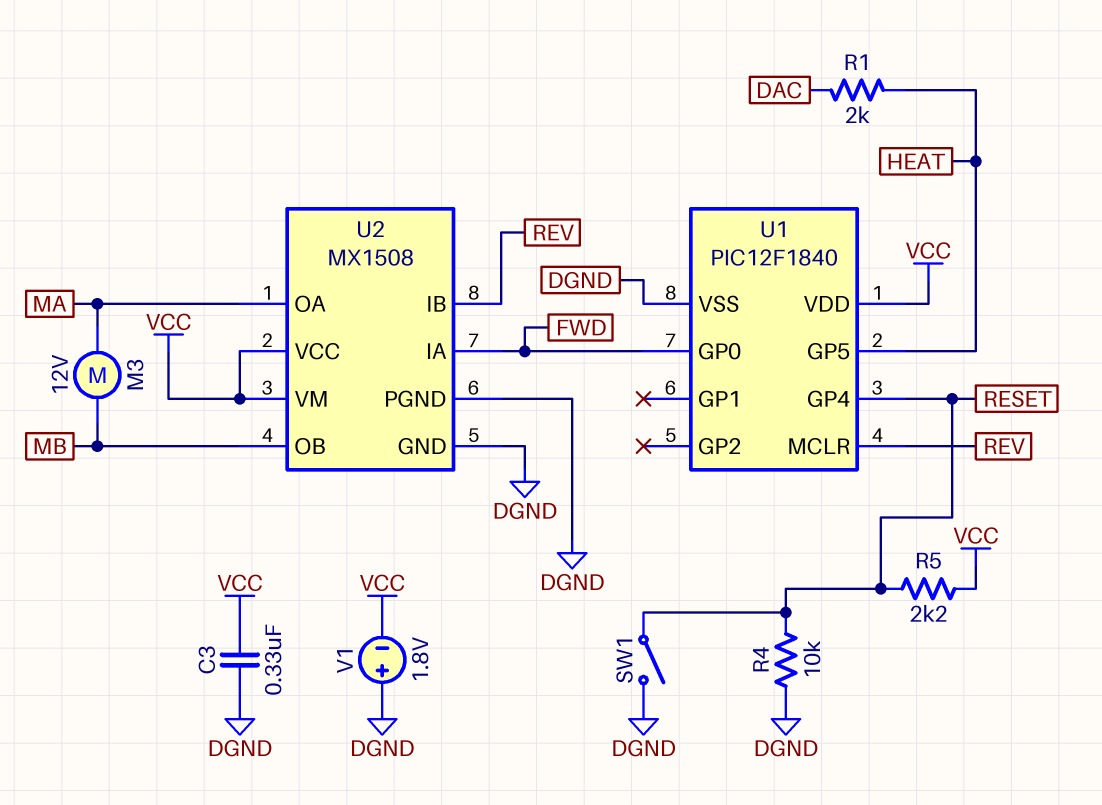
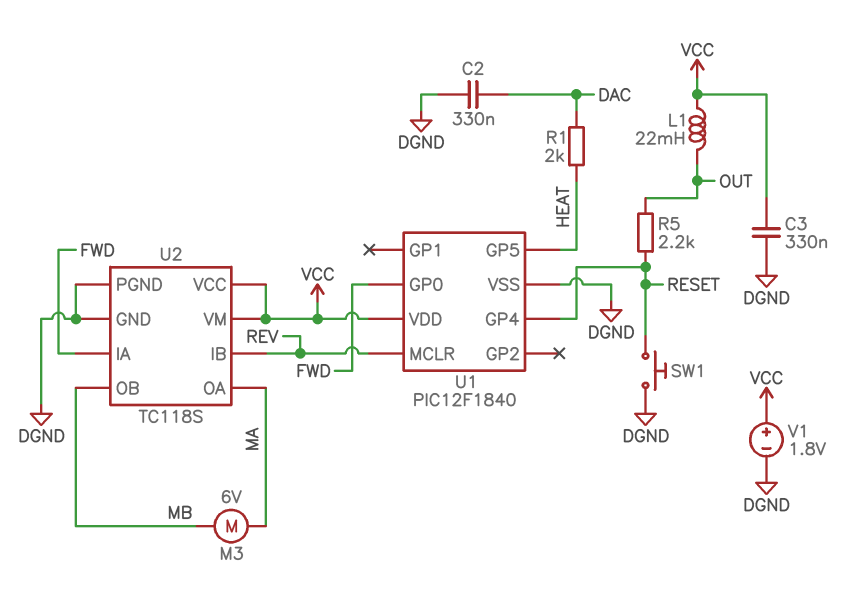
C2: none -> 330nF (DAC, DGND)
L1: none -> 22mH (OUT, VCC)
M3: motor 12V (MA, MB) -> motor 6V (MA, MB)
R4: 10k (DGND, RESET) -> none
R5: 2.2k (RESET, VCC) -> 2.2k (OUT, RESET)
SW1: switch (DGND, RESET) -> button (DGND, RESET)
U2: MX1508 -> TC118S
V1: 1.8V (plus DGND, minus VCC) -> 1.8V (plus VCC, minus DGND)

